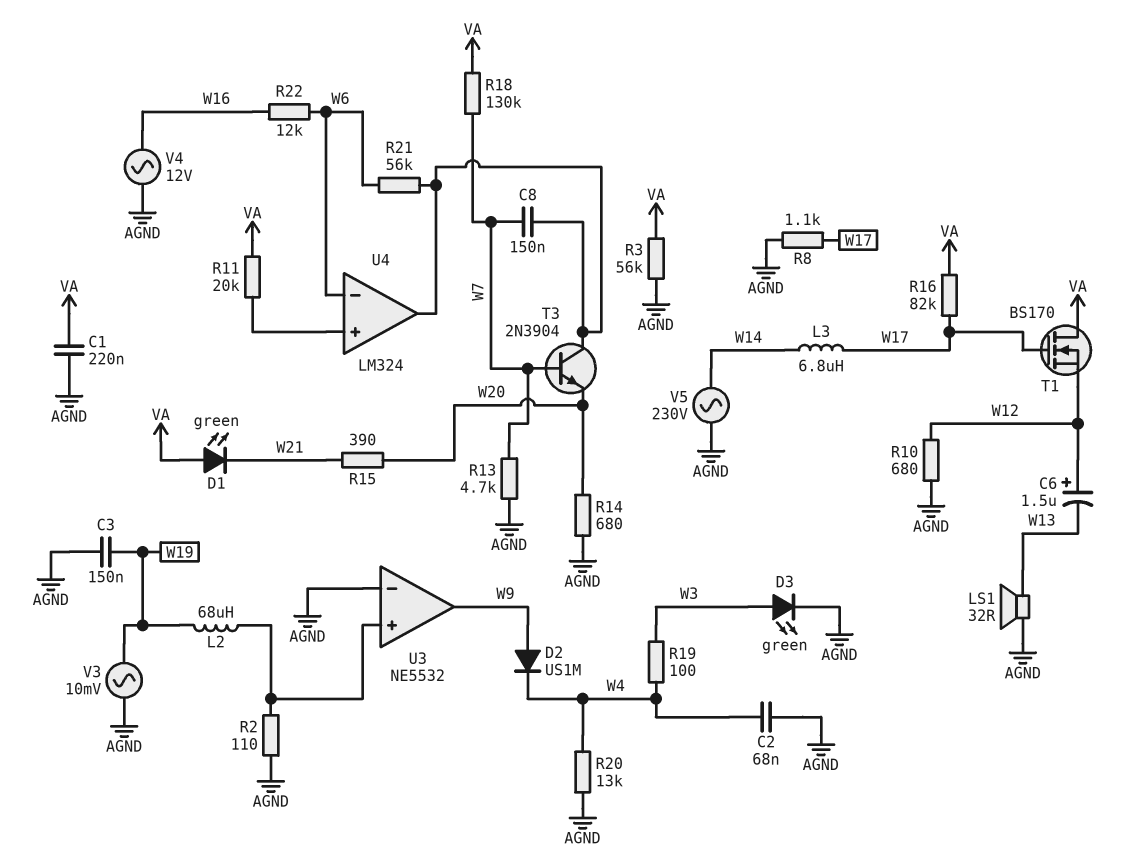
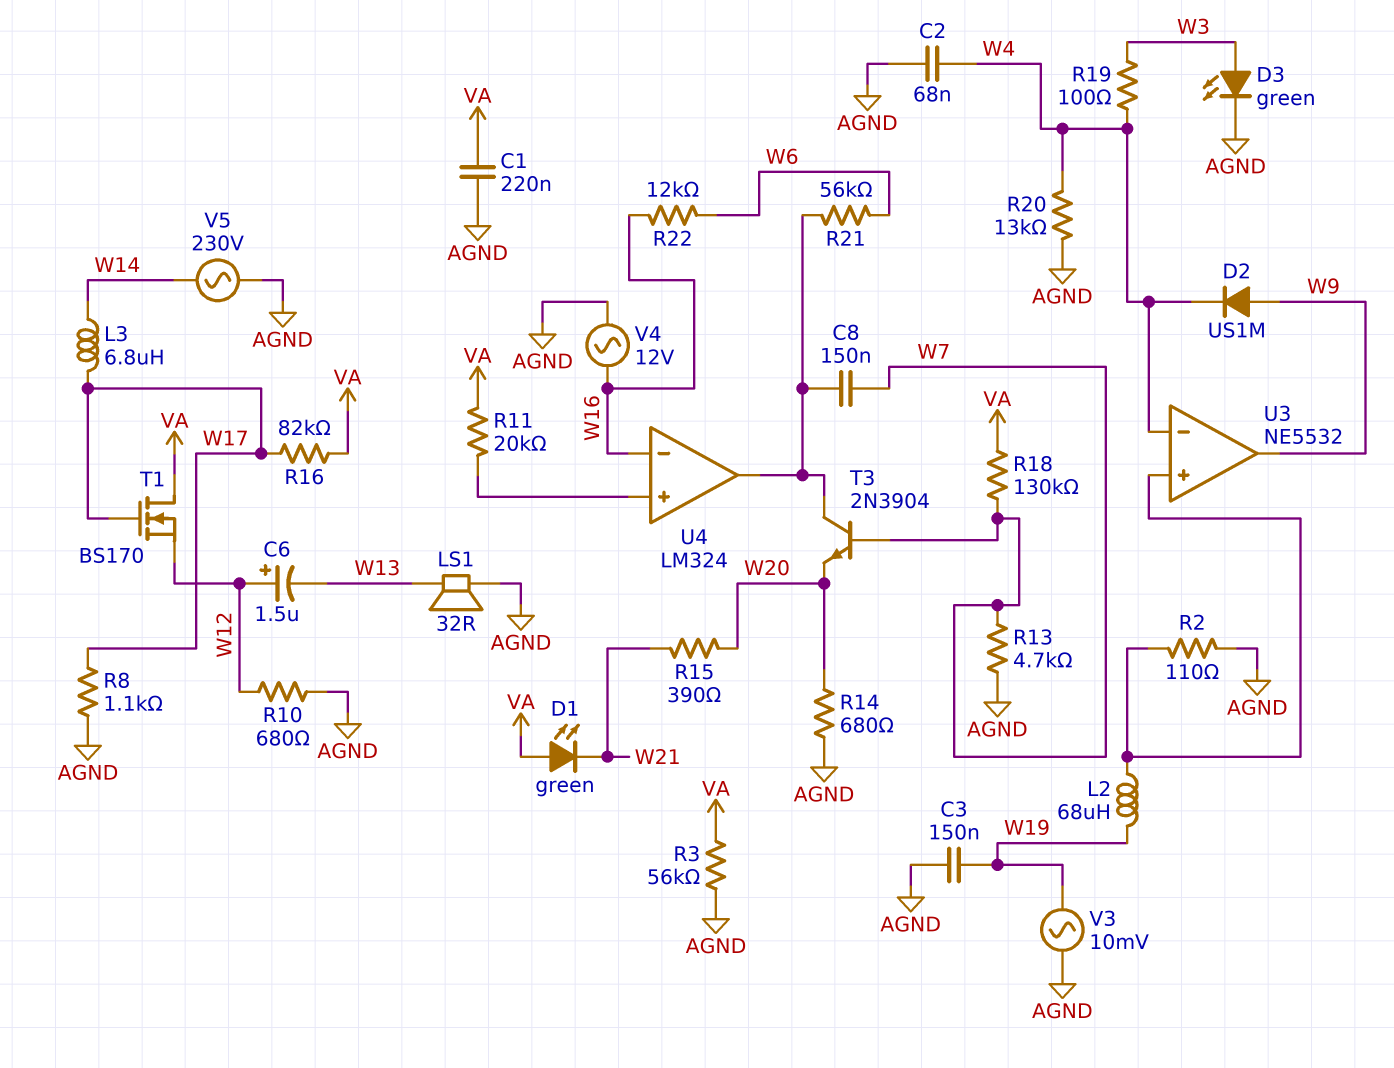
U3 pin in-: AGND -> W4
U4 pin in-: W6 -> W16

